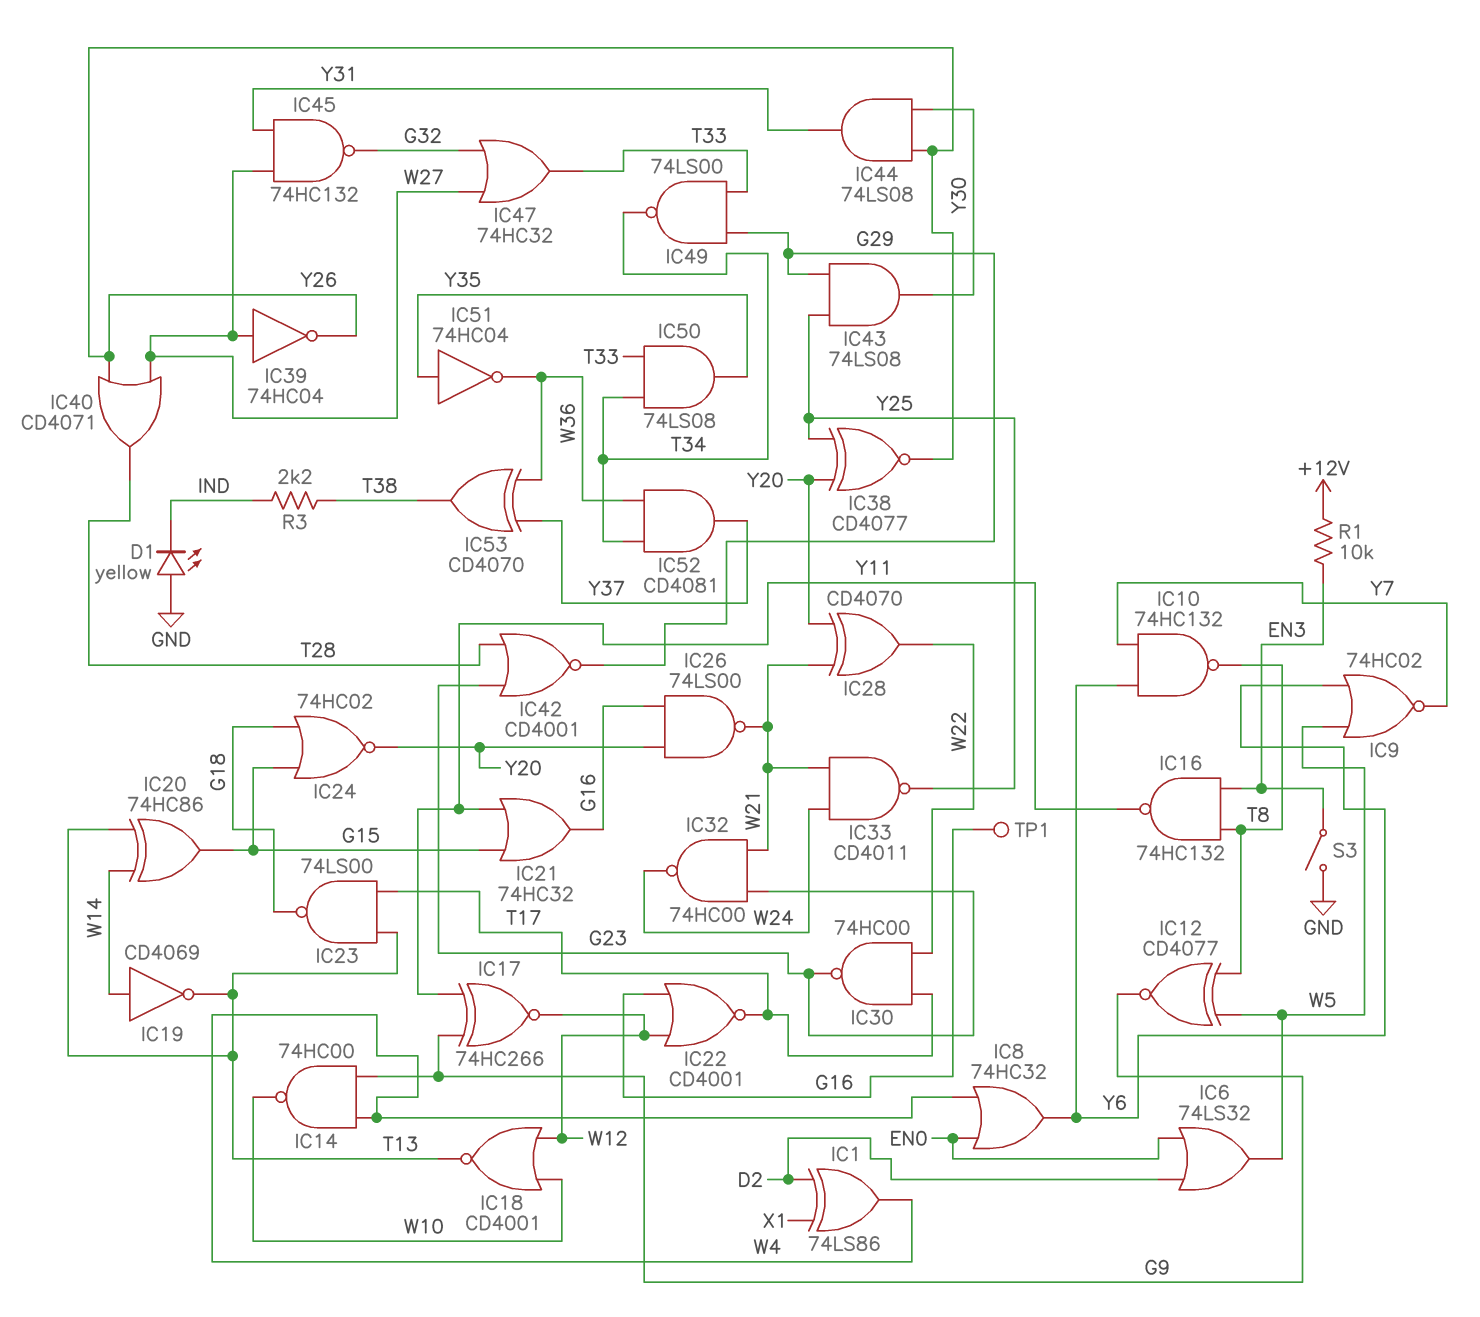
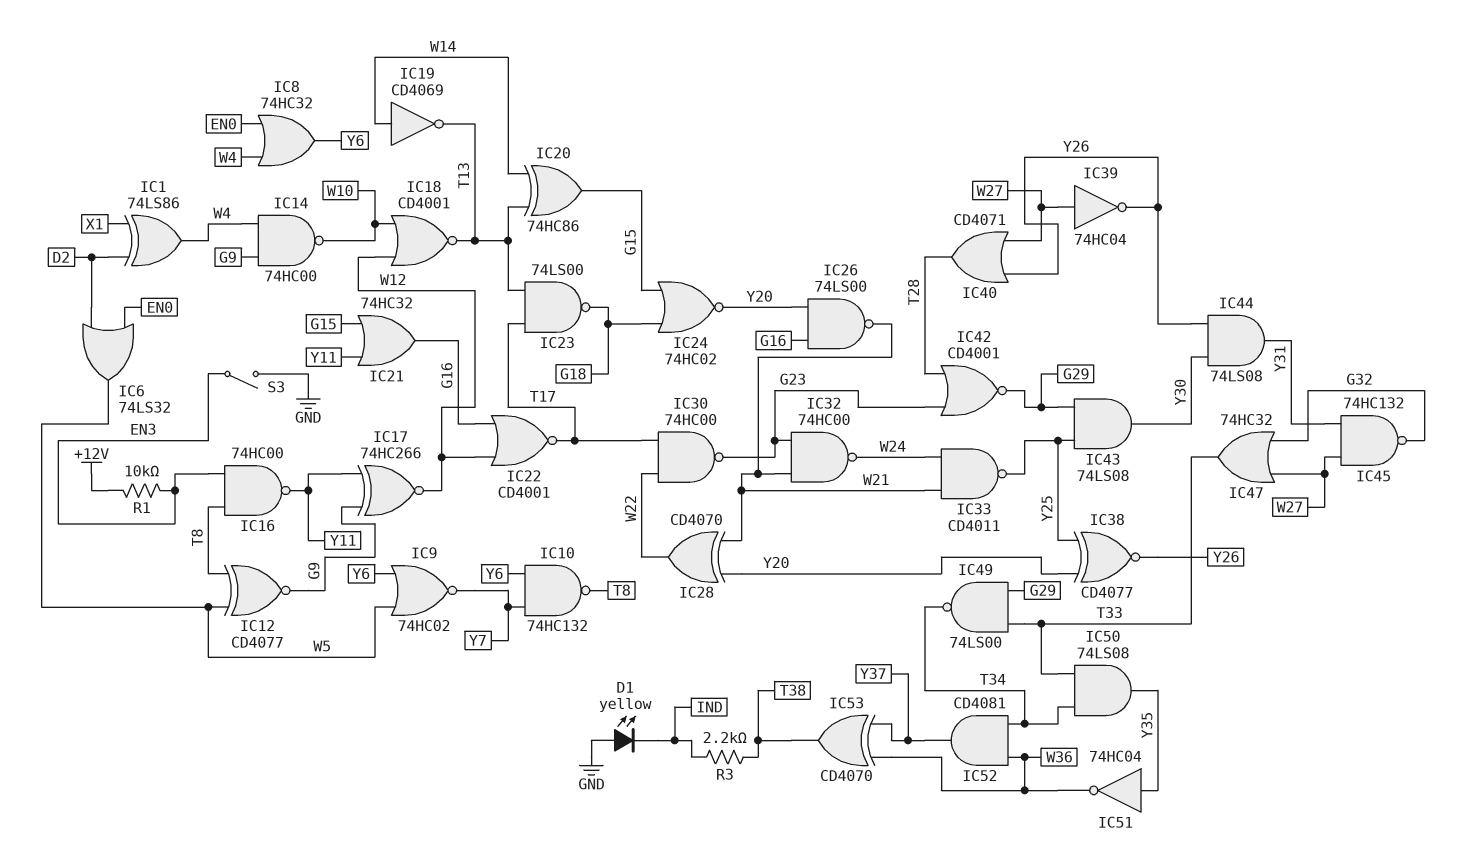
IC16: NAND 74HC132 (in EN3, in T8, out Y11) -> NAND 74HC00 (in EN3, in T8, out Y11)
TP1: test point (G16) -> none

